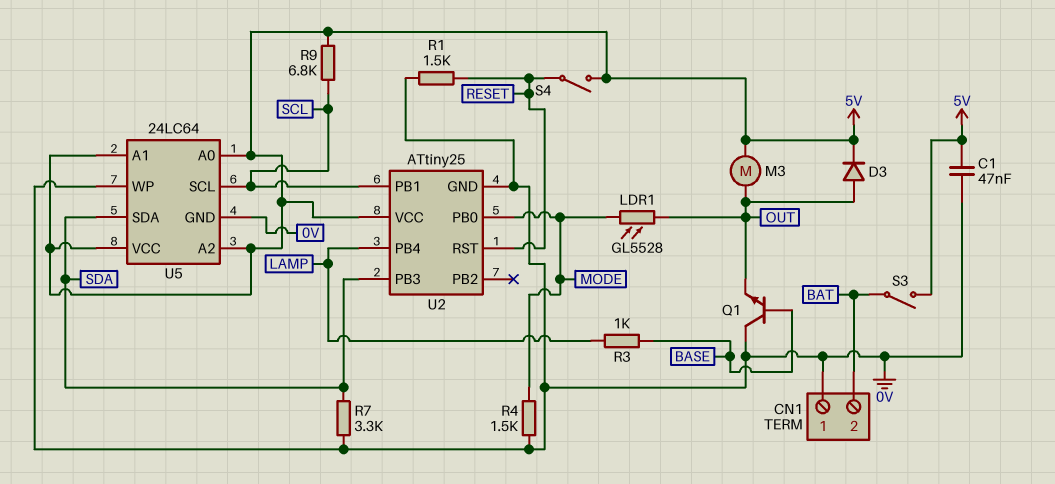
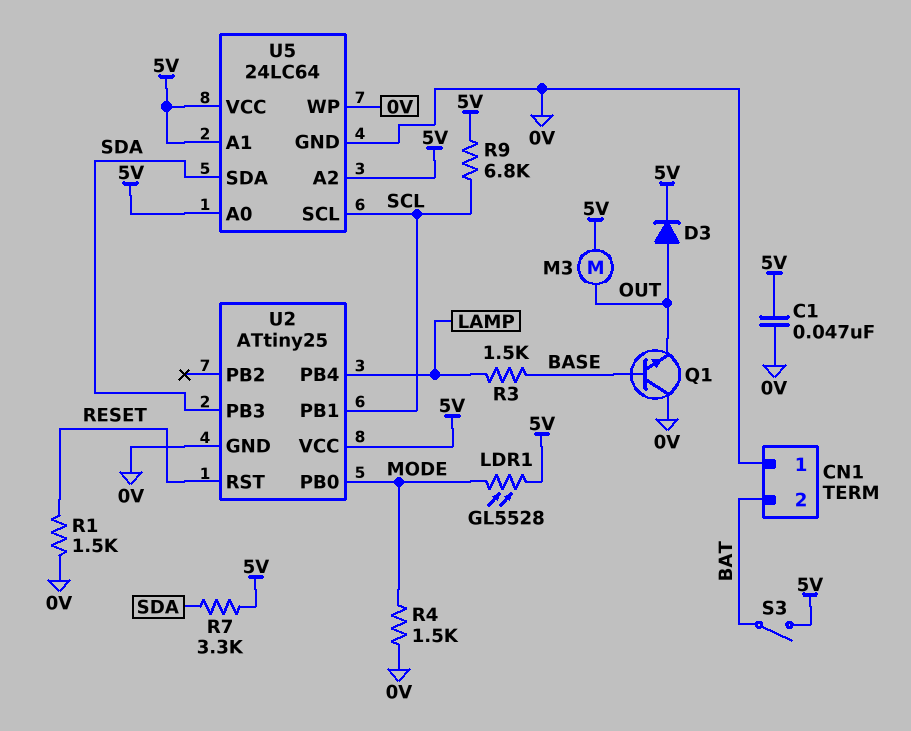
LDR1: GL5528 (MODE, OUT) -> GL5528 (5V, MODE)
R3: 1k (BASE, LAMP) -> 1.5k (BASE, LAMP)
R7: 3.3k (0V, SDA) -> 3.3k (5V, SDA)
S4: switch (5V, RESET) -> none

